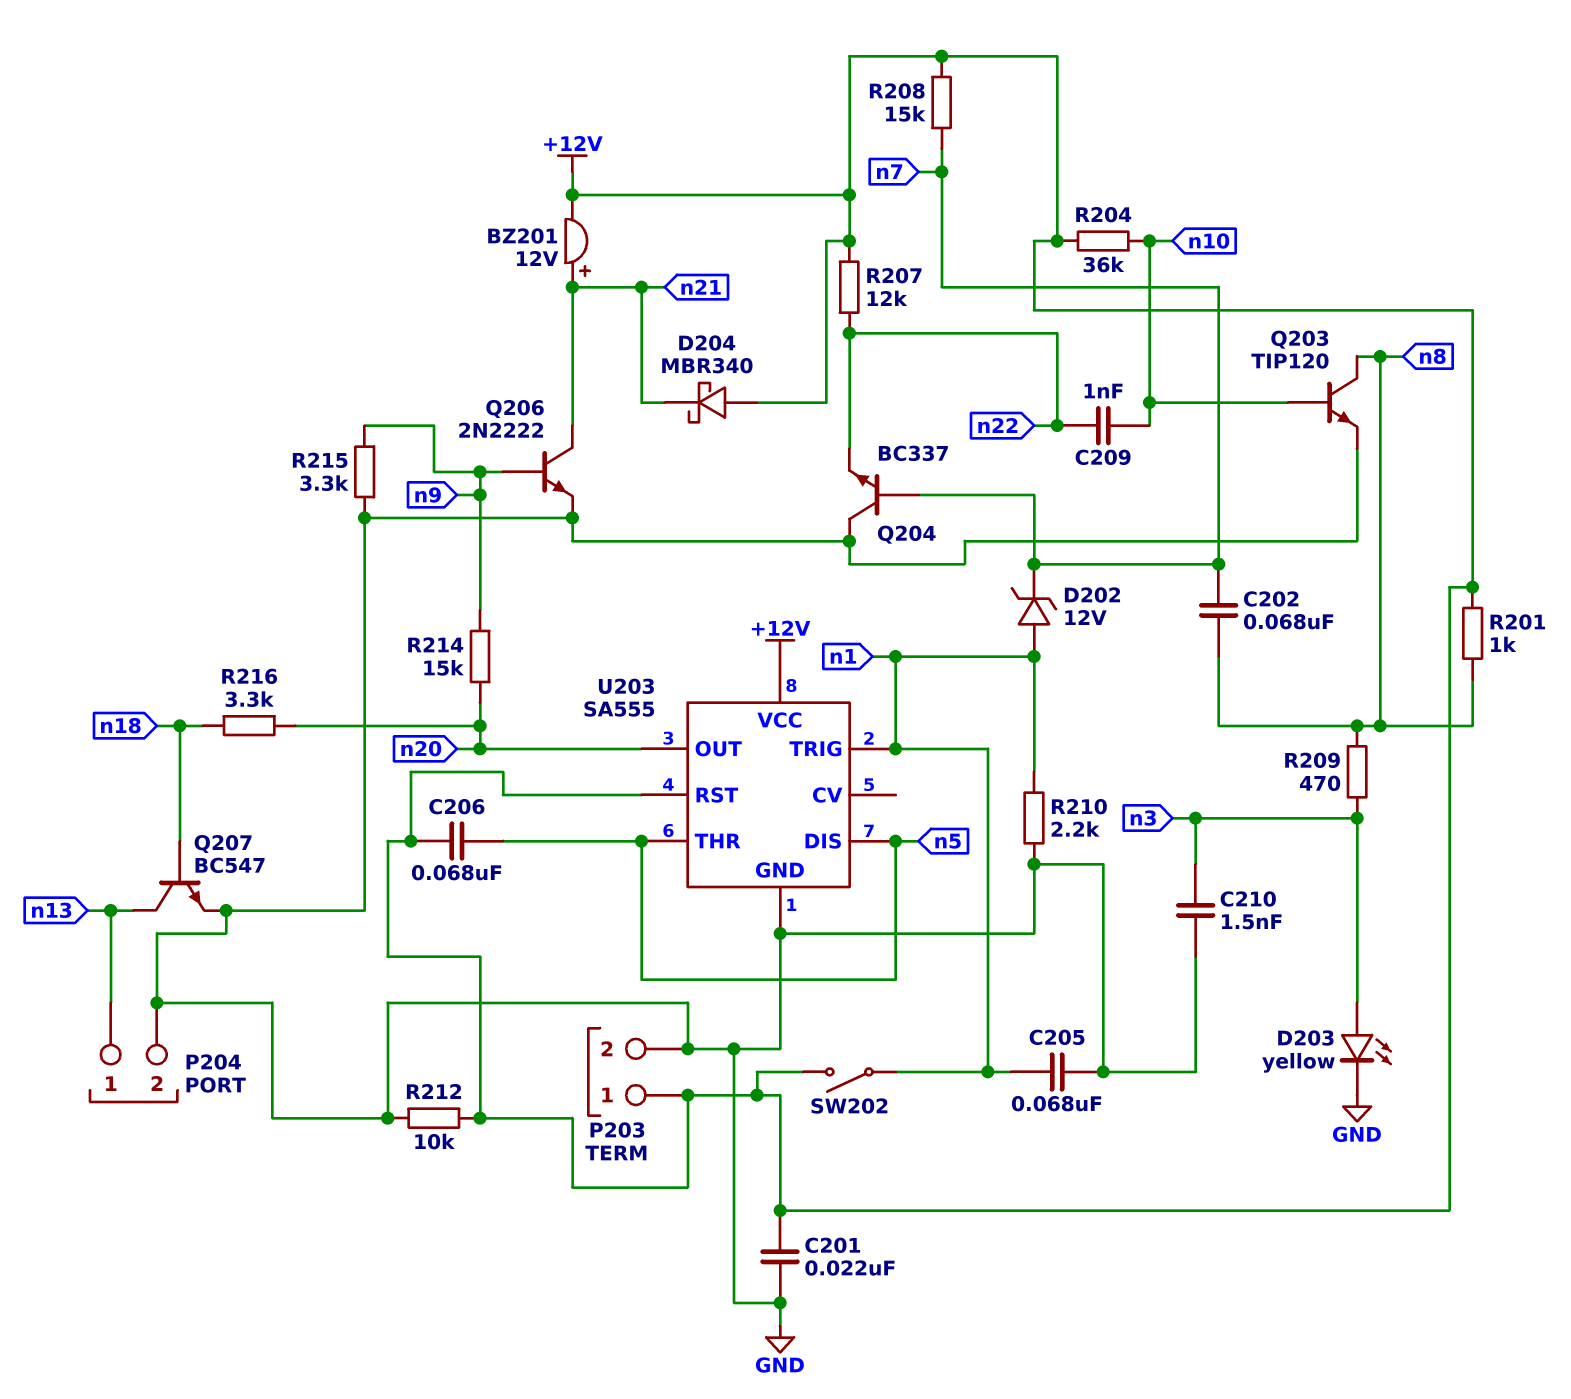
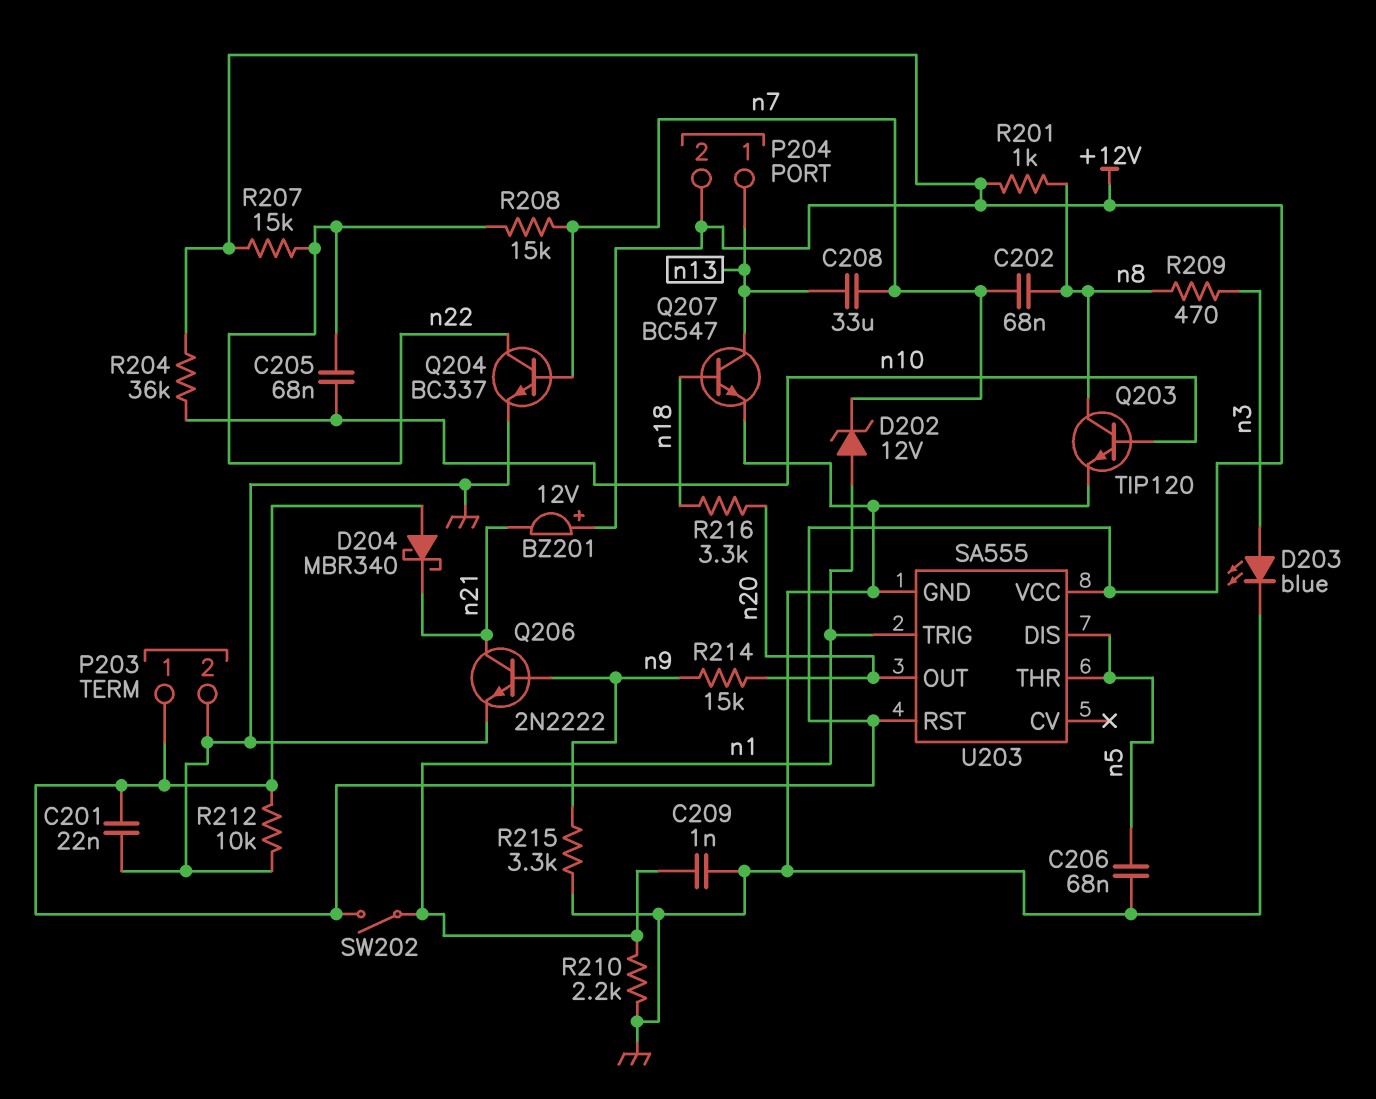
BZ201: buzzer 12V (plus n21, minus +12V) -> buzzer 12V (plus +12V, minus n21)
C205: 68nF (GND, n1) -> 68nF (n10, n22)
C206: 68nF (+12V, n5) -> 68nF (GND, n5)
C208: none -> 33uF (n7, n13)
C209: 1nF (n10, n22) -> 1nF (GND, n1)
C210: 1.5nF (GND, n3) -> none
D203: LED yellow (A n3, K GND) -> LED blue (A n3, K GND)
P204 pin 2: GND -> +12V
Q204: NPN BC337 (B n7, C GND, E n22) -> NPN BC337 (B n7, C n22, E GND)
R207: 12k (+12V, n22) -> 15k (+12V, n22)
R208: 15k (+12V, n7) -> 15k (n7, n22)

